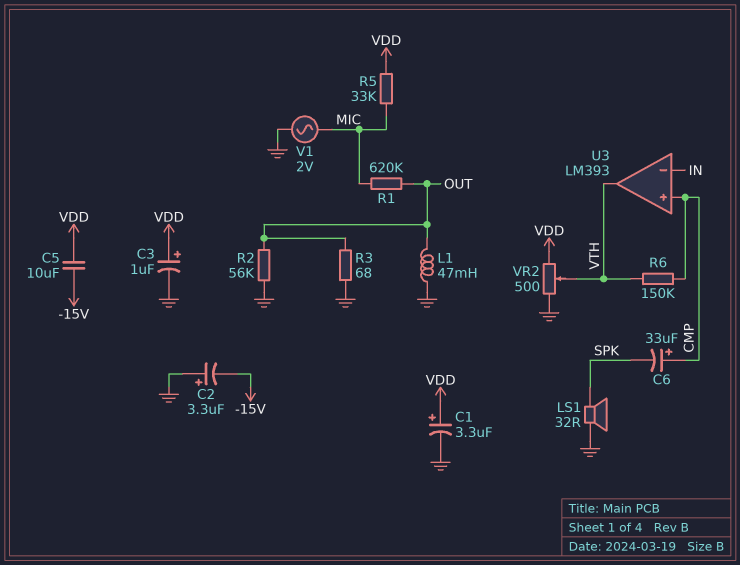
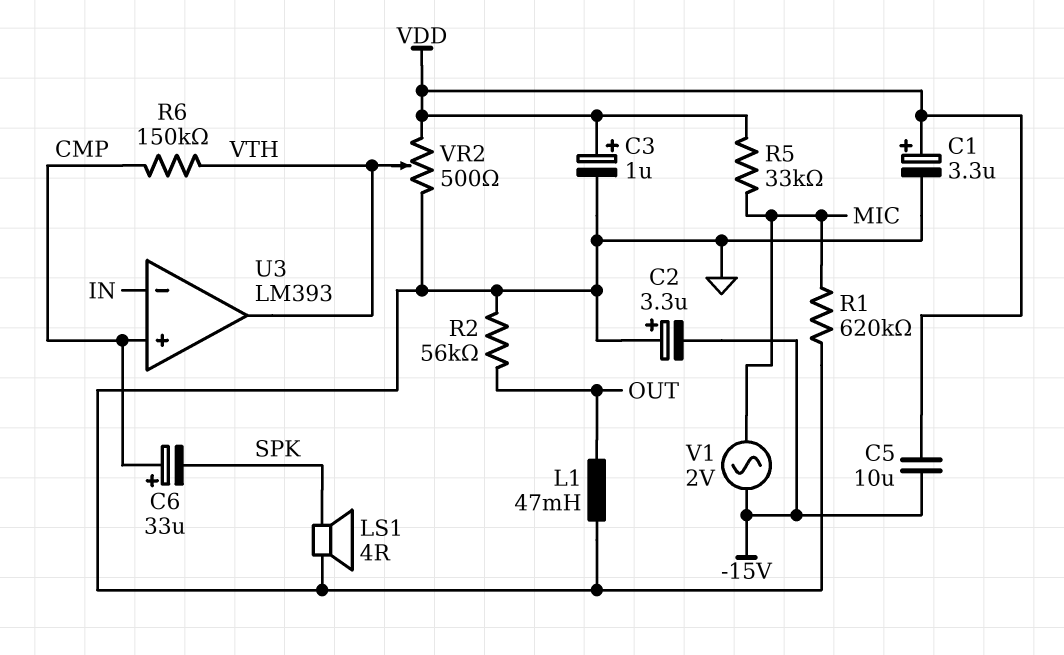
LS1: speaker 32R (GND, SPK) -> speaker 4R (GND, SPK)
R1: 620k (MIC, OUT) -> 620k (GND, MIC)
R3: 68 (GND, OUT) -> none
V1: AC 2V (GND, MIC) -> AC 2V (-15V, MIC)

